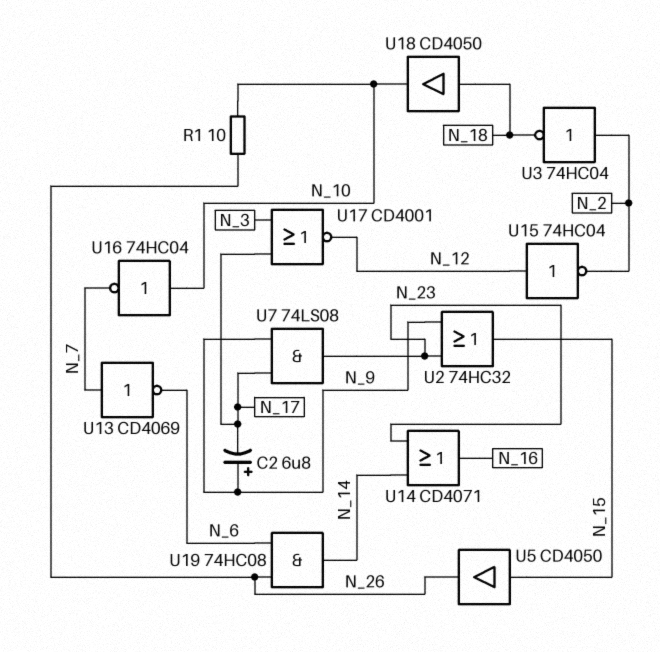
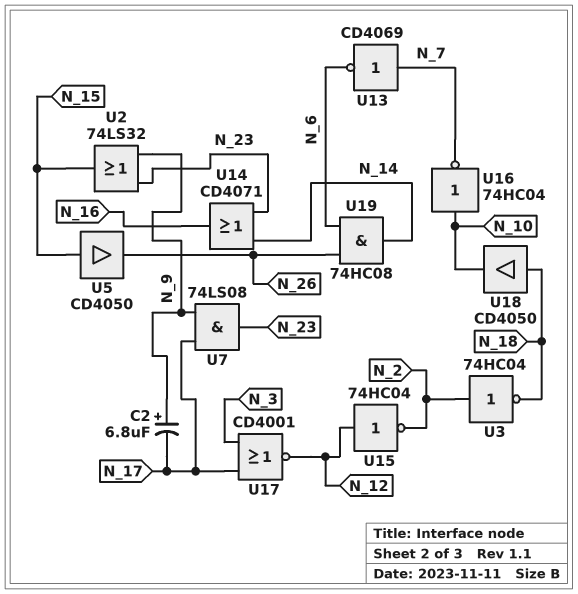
R1: 10 (N_10, N_26) -> none
U2: OR 74HC32 (in N_9, in N_23, out N_15) -> OR 74LS32 (in N_9, in N_23, out N_15)

